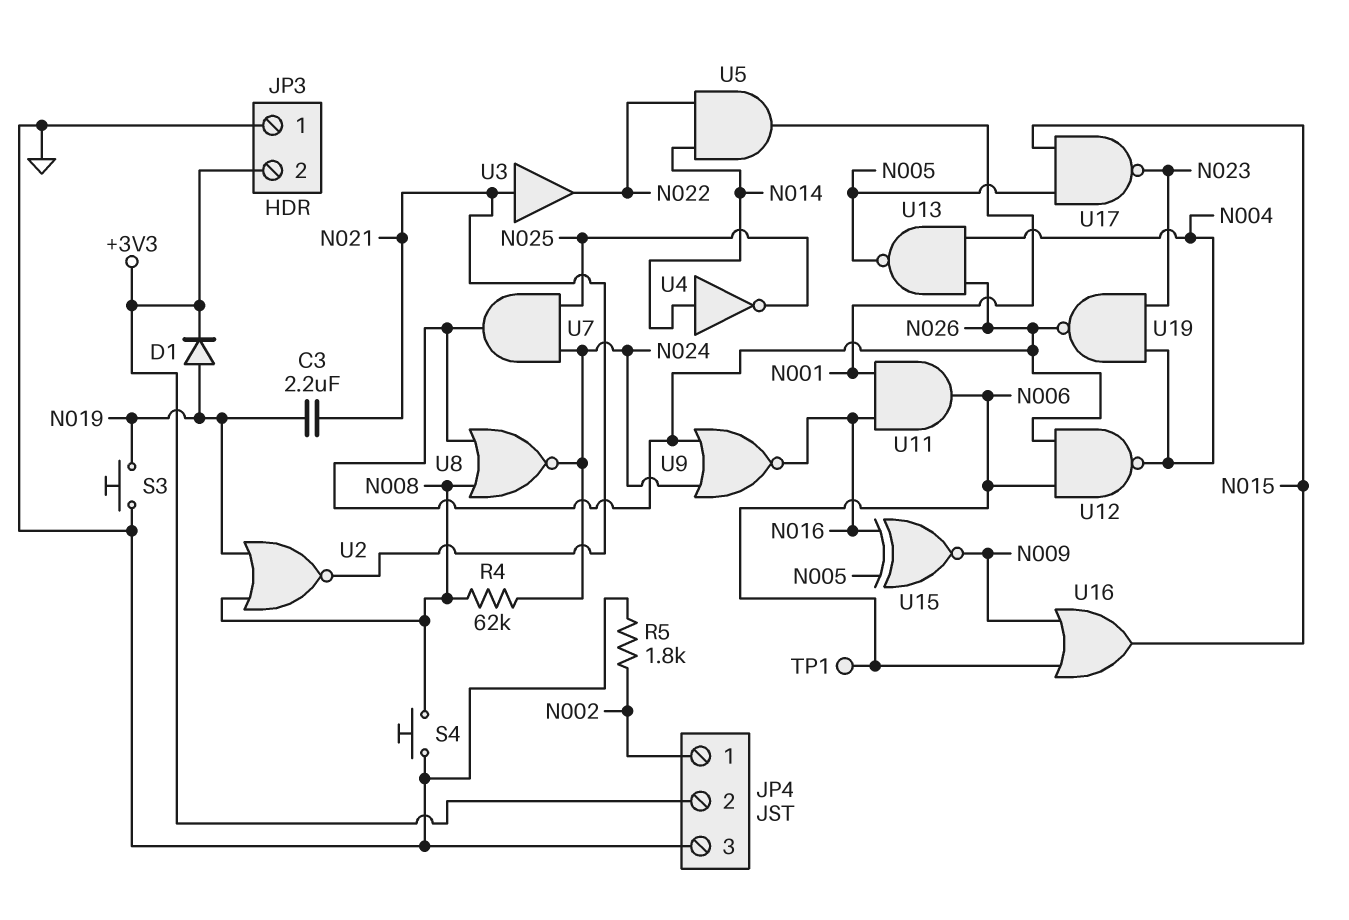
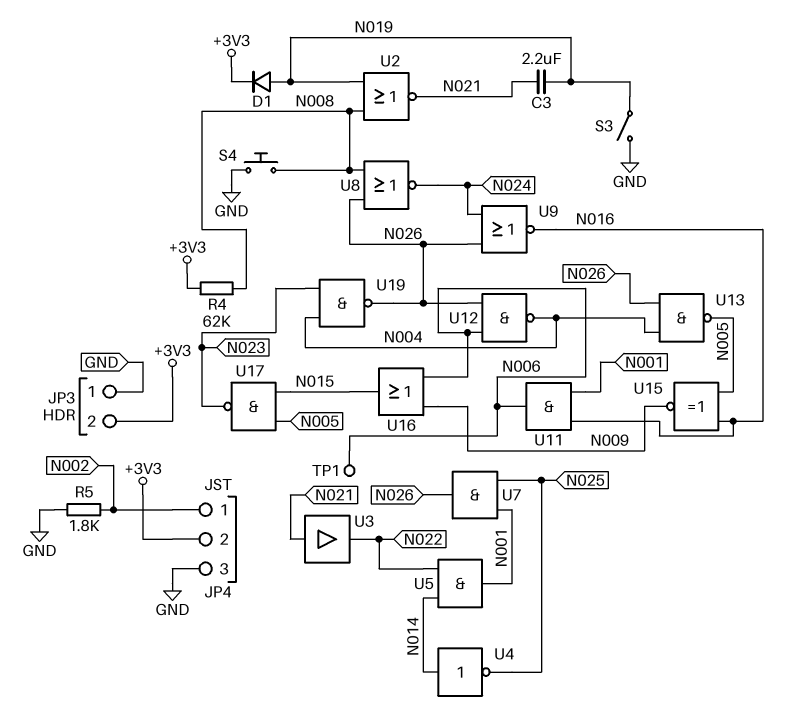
R4: 62k (N008, N024) -> 62k (+3V3, N008)
S3: button (GND, N019) -> switch (GND, N019)
U7: AND (in N024, in N025, out N026) -> AND (in N001, in N025, out N026)

